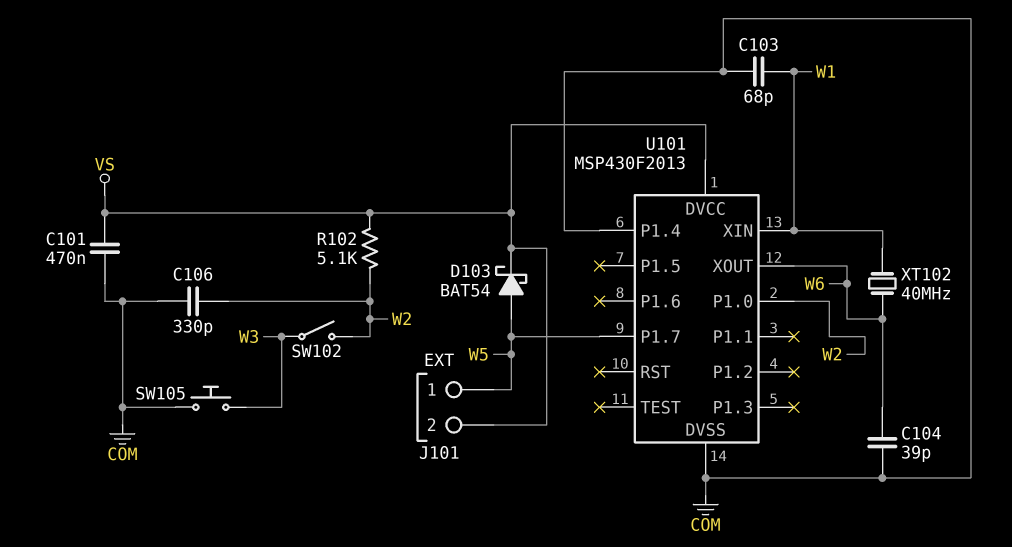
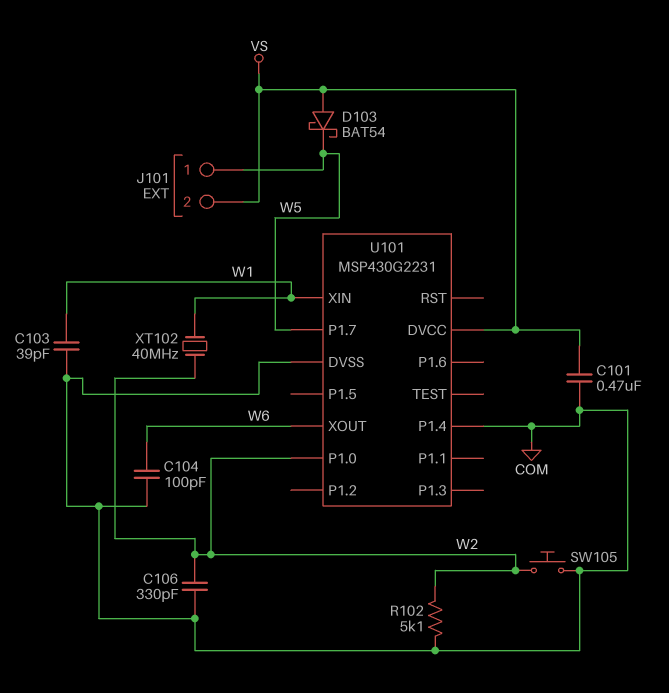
C103: 68pF (COM, W1) -> 39pF (COM, W1)
C104: 39pF (COM, W6) -> 100pF (COM, W6)
D103: schottky BAT54 (A W5, K VS) -> schottky BAT54 (A VS, K W5)
R102: 5.1k (VS, W2) -> 5.1k (COM, W2)
SW102: switch (W2, W3) -> none
SW105: button (COM, W3) -> button (COM, W2)
U101: MSP430F2013 -> MSP430G2231
XT102: 40MHz (W1, W6) -> 40MHz (W1, W2)

